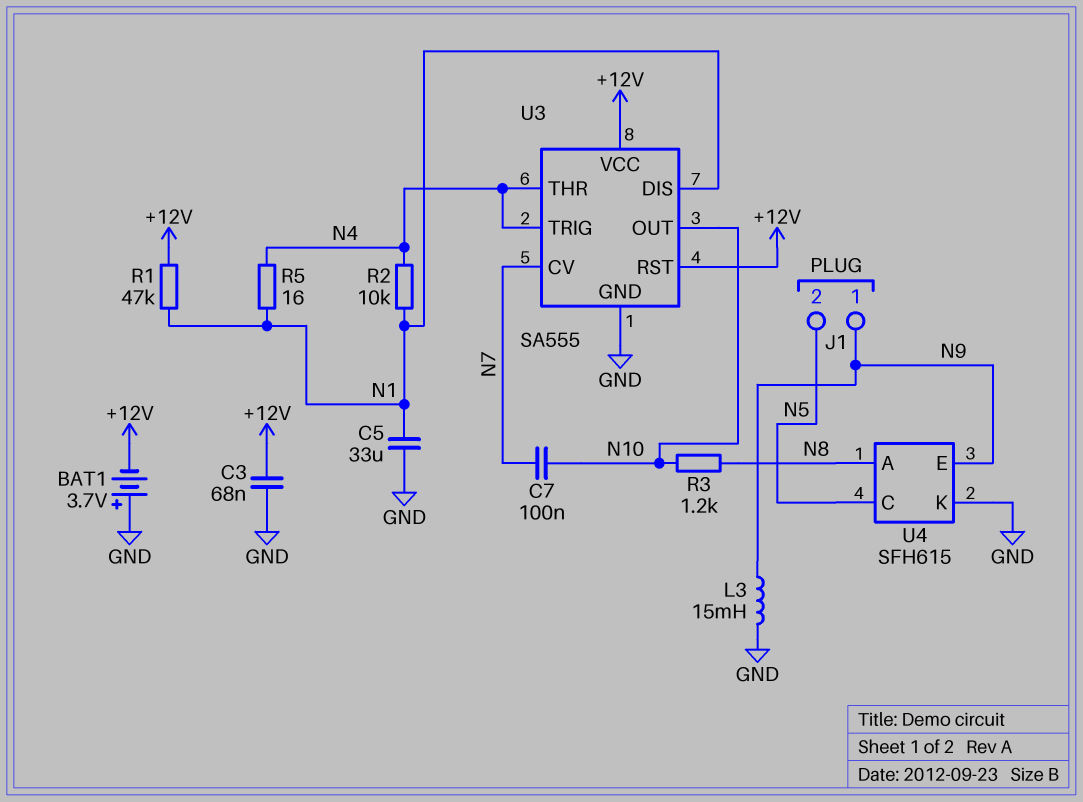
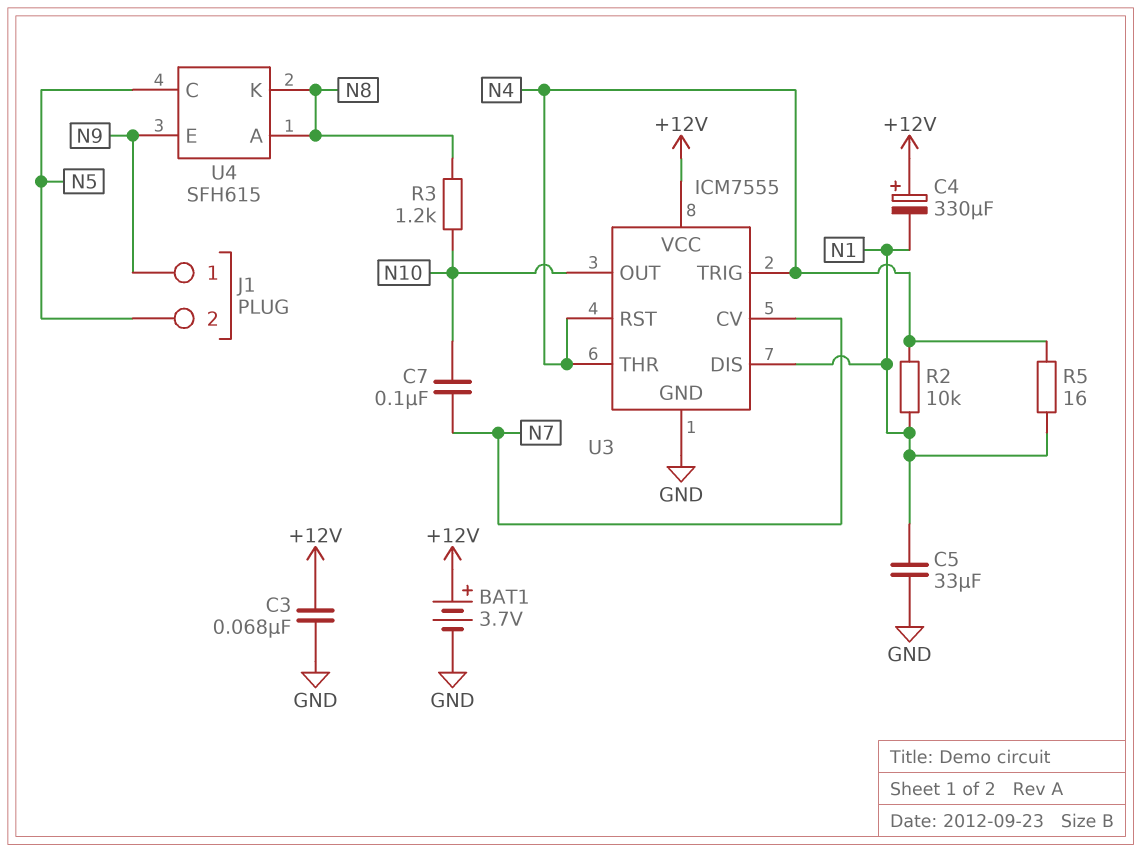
BAT1: 3.7V (plus GND, minus +12V) -> 3.7V (plus +12V, minus GND)
C4: none -> 330uF (plus +12V, minus N1)
L3: 15mH (GND, N9) -> none
R1: 47k (+12V, N1) -> none
U3: SA555 -> ICM7555
U3 pin RST: +12V -> N4
U4 pin K: GND -> N8

